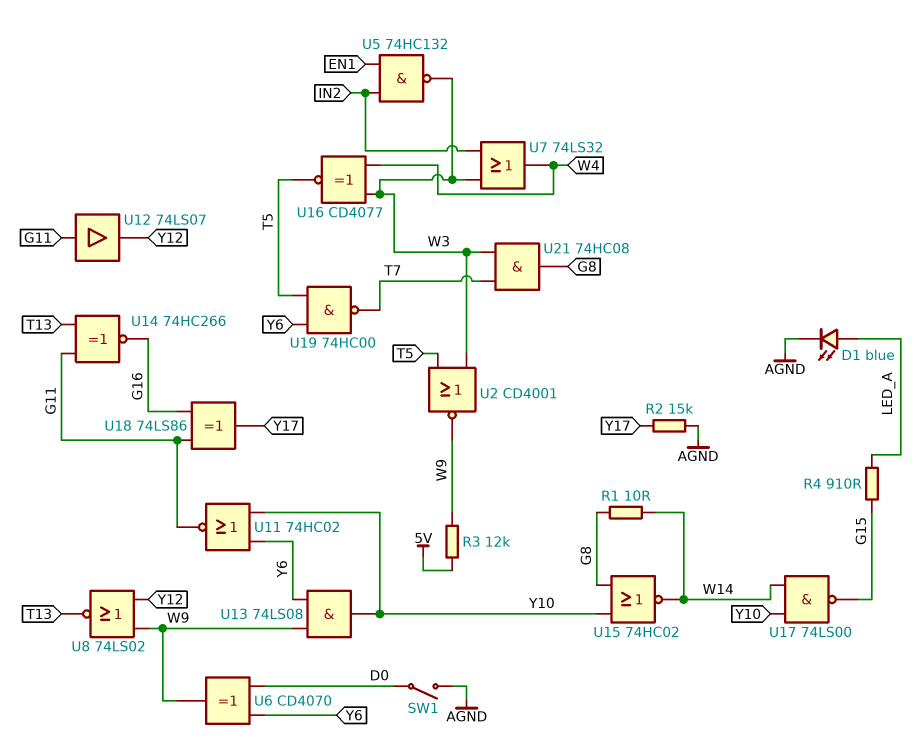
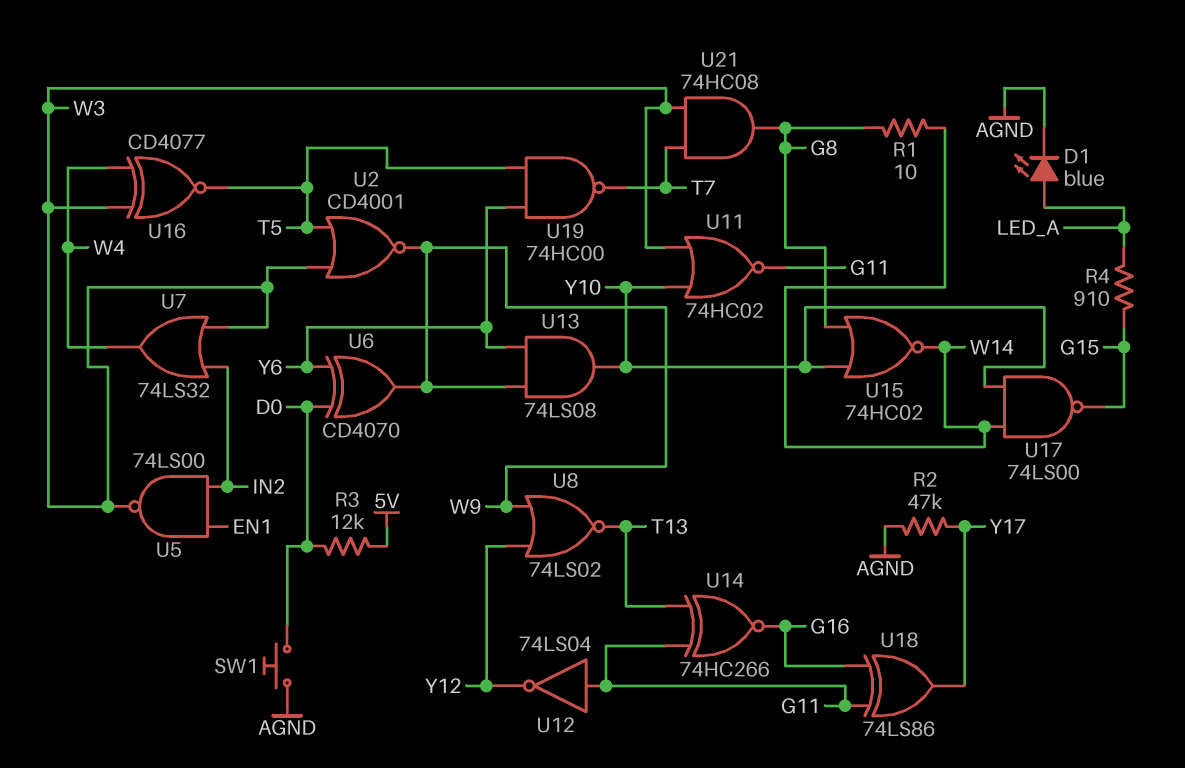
R2: 15k (AGND, Y17) -> 47k (AGND, Y17)
R3: 12k (5V, W9) -> 12k (5V, D0)
SW1: switch (AGND, D0) -> button (AGND, D0)
U5: NAND 74HC132 (in EN1, in IN2, out W3) -> NAND 74LS00 (in EN1, in IN2, out W3)
U11: NOR 74HC02 (in Y6, in Y10, out G11) -> NOR 74HC02 (in W3, in Y10, out G11)
U12: buffer 74LS07 (in G11, out Y12) -> NOT 74LS04 (in G11, out Y12)

